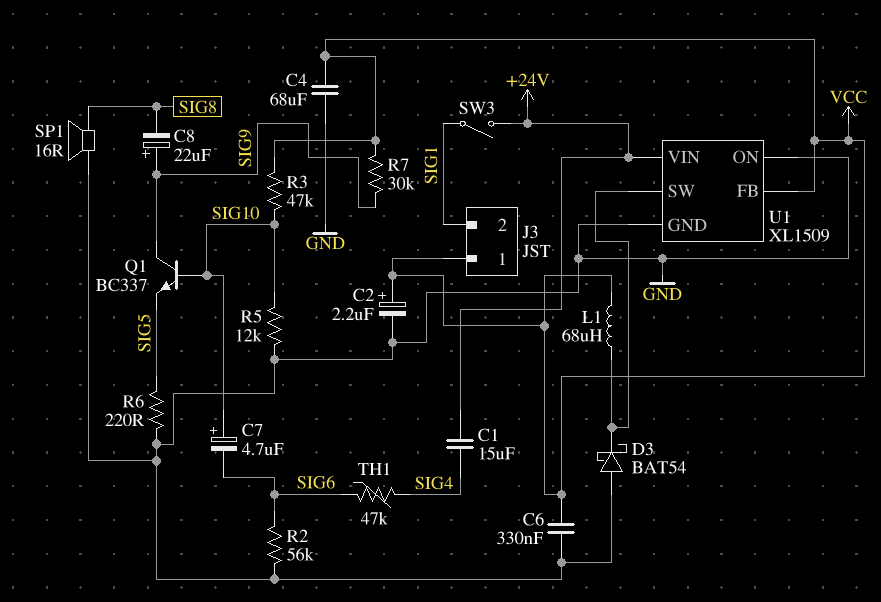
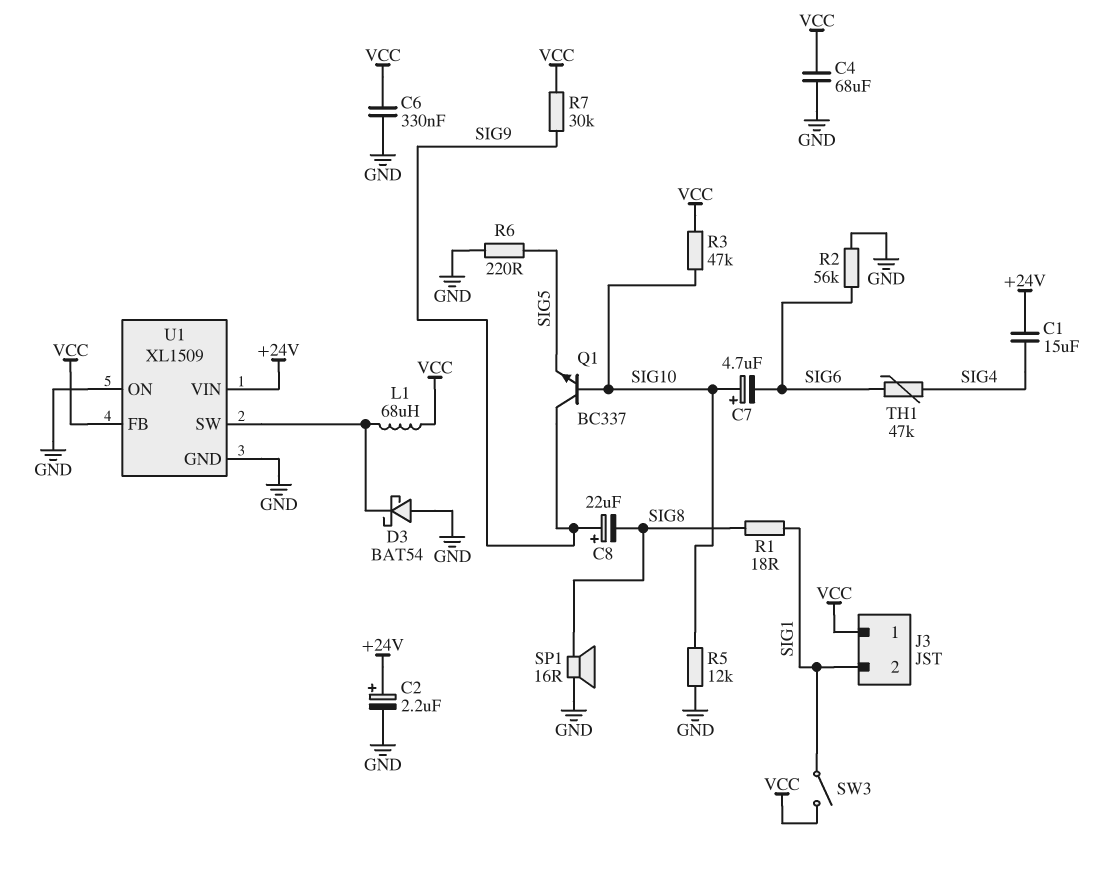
C2: 2.2uF (plus VCC, minus GND) -> 2.2uF (plus +24V, minus GND)
R1: none -> 18 (SIG1, SIG8)
SW3: switch (+24V, SIG1) -> switch (SIG1, VCC)

